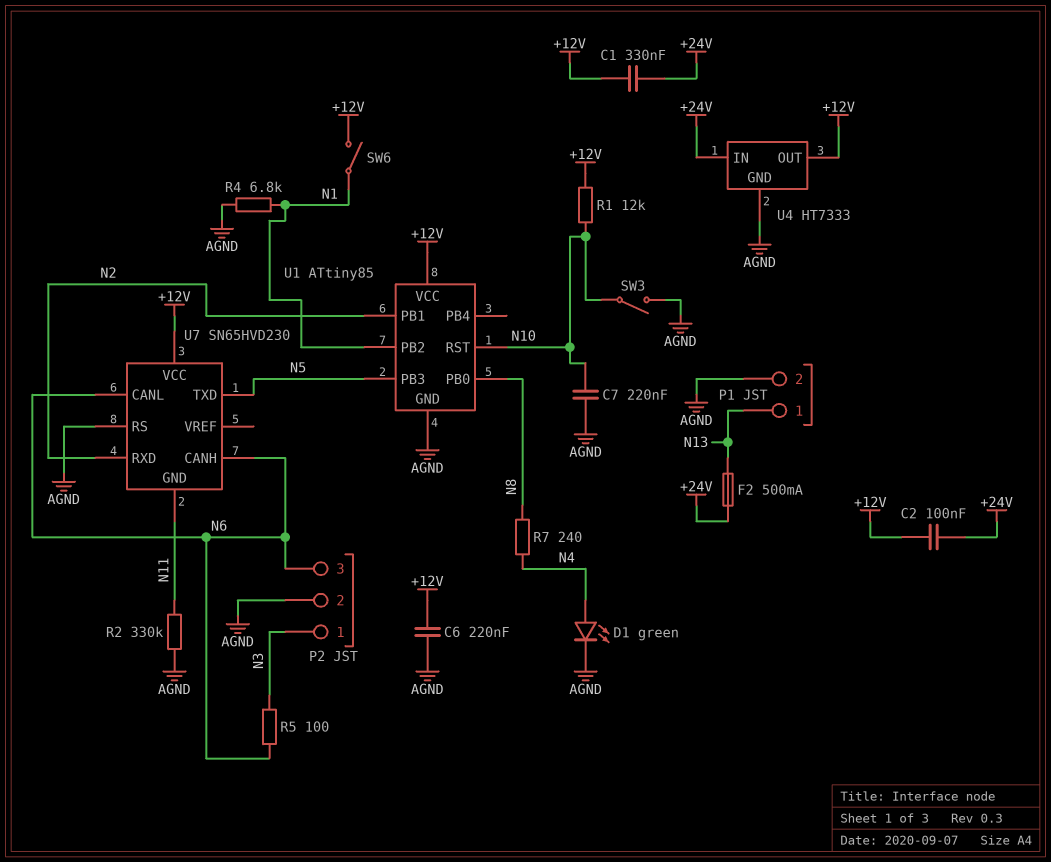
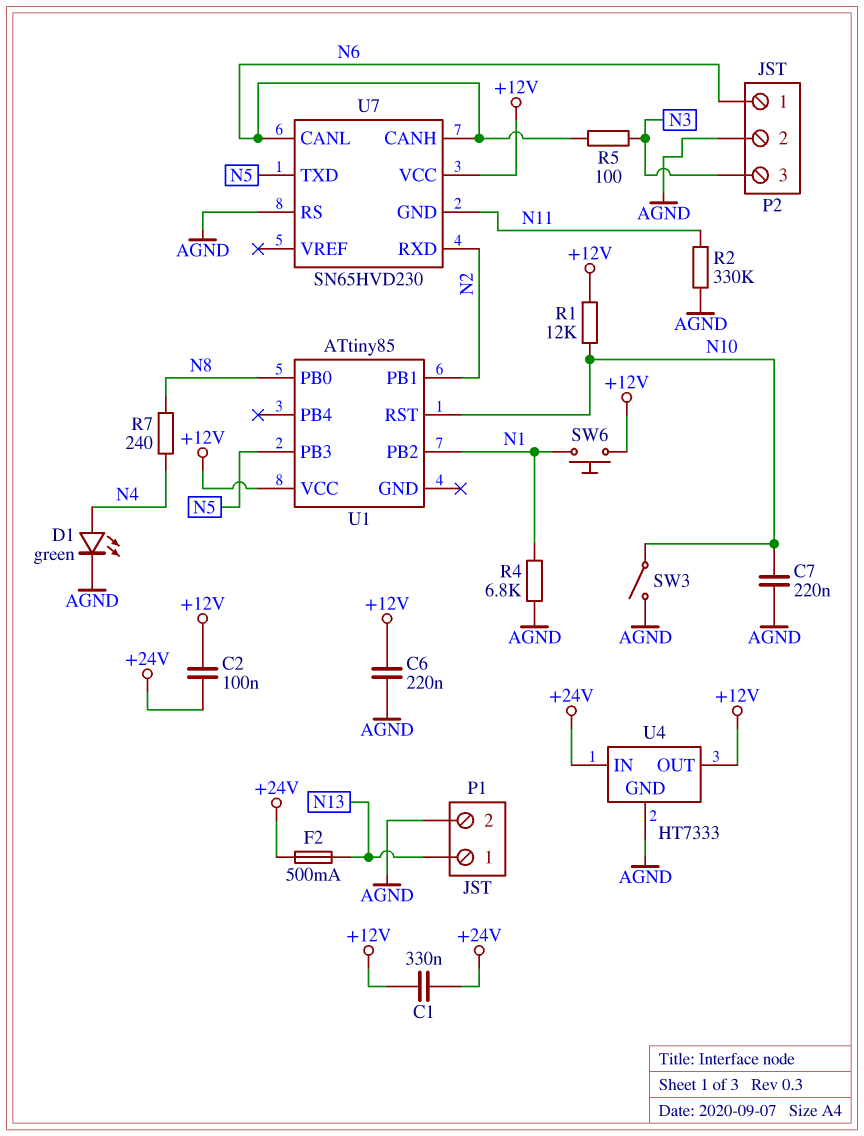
P2 pin 1: N3 -> N6
P2 pin 3: N6 -> N3
SW6: switch (+12V, N1) -> button (+12V, N1)
U1 pin GND: AGND -> none

